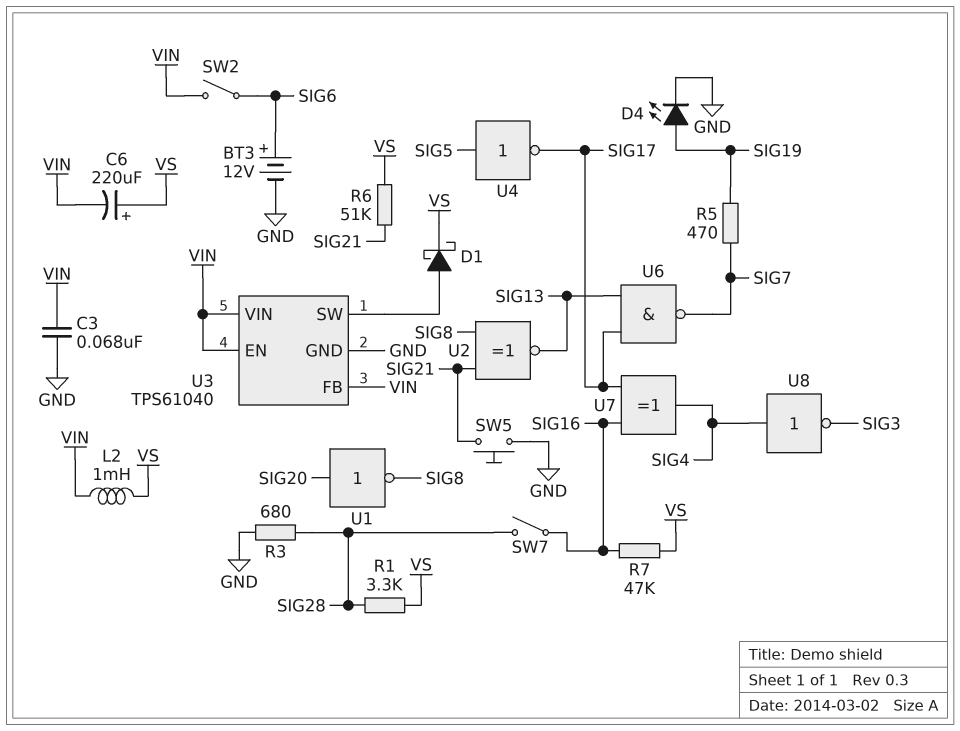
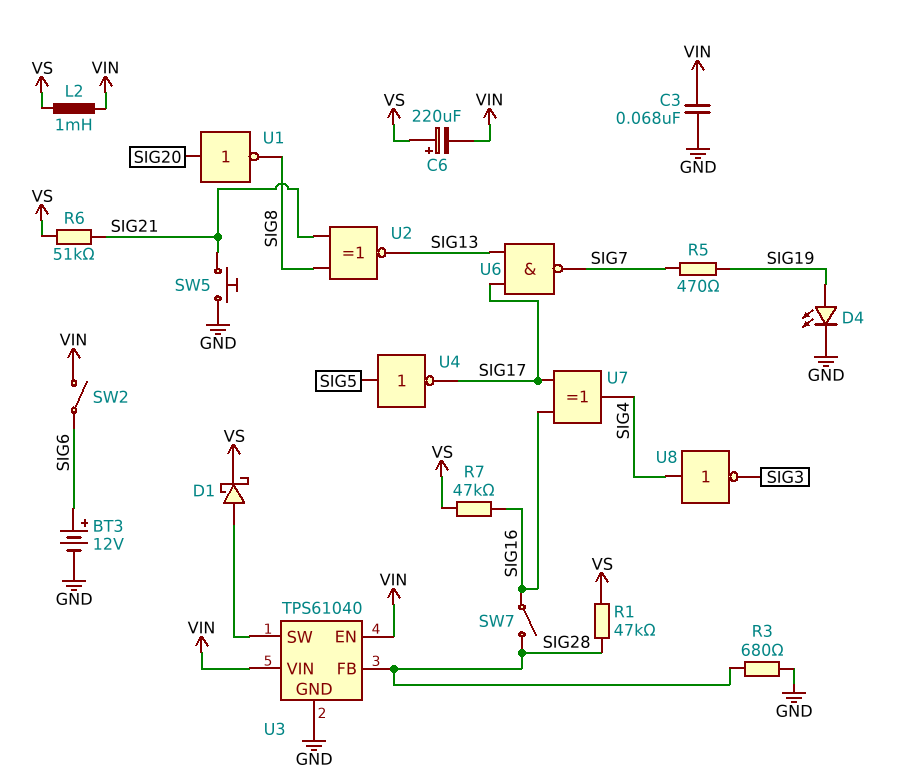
R1: 3.3k (SIG28, VS) -> 47k (SIG28, VS)
U3 pin FB: VIN -> SIG28

